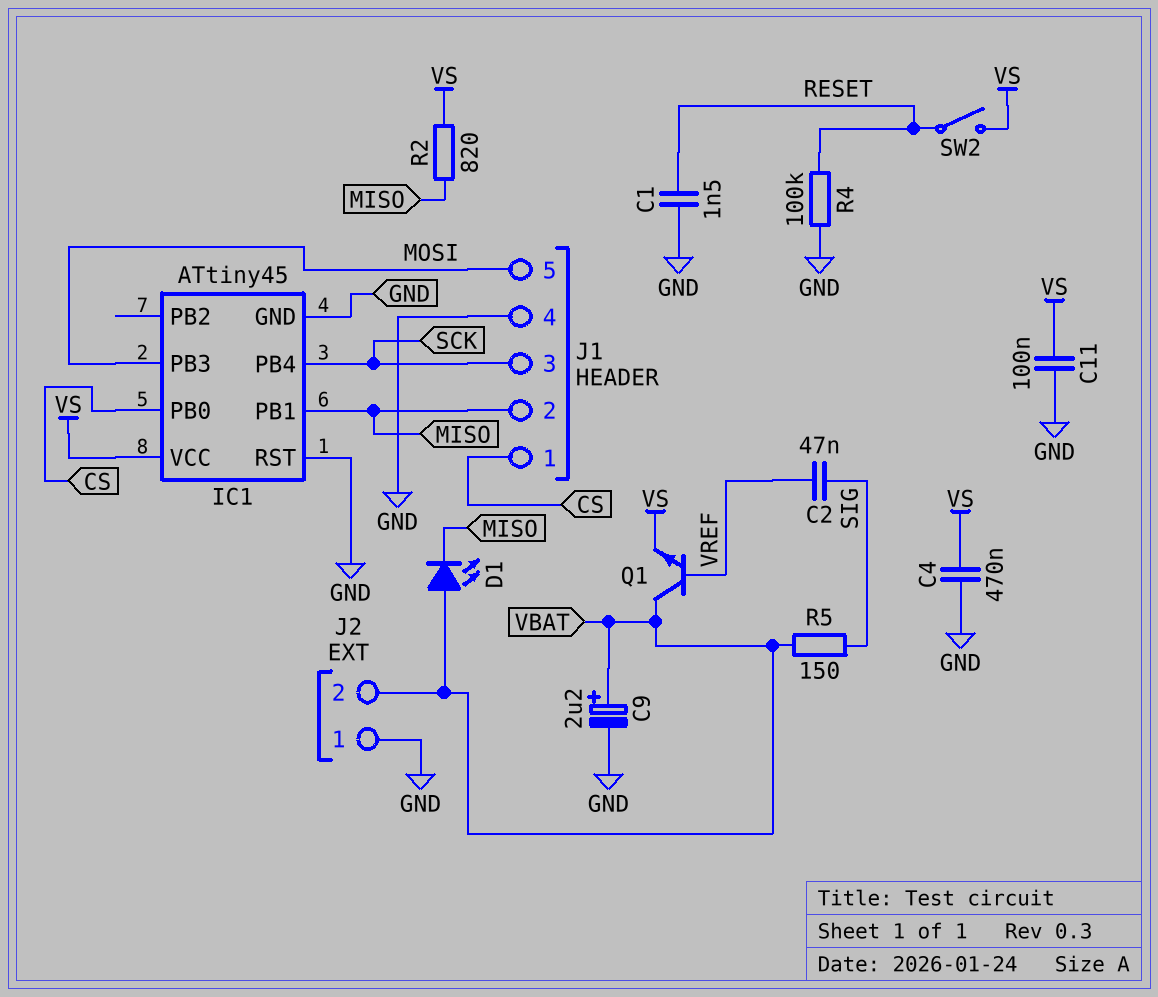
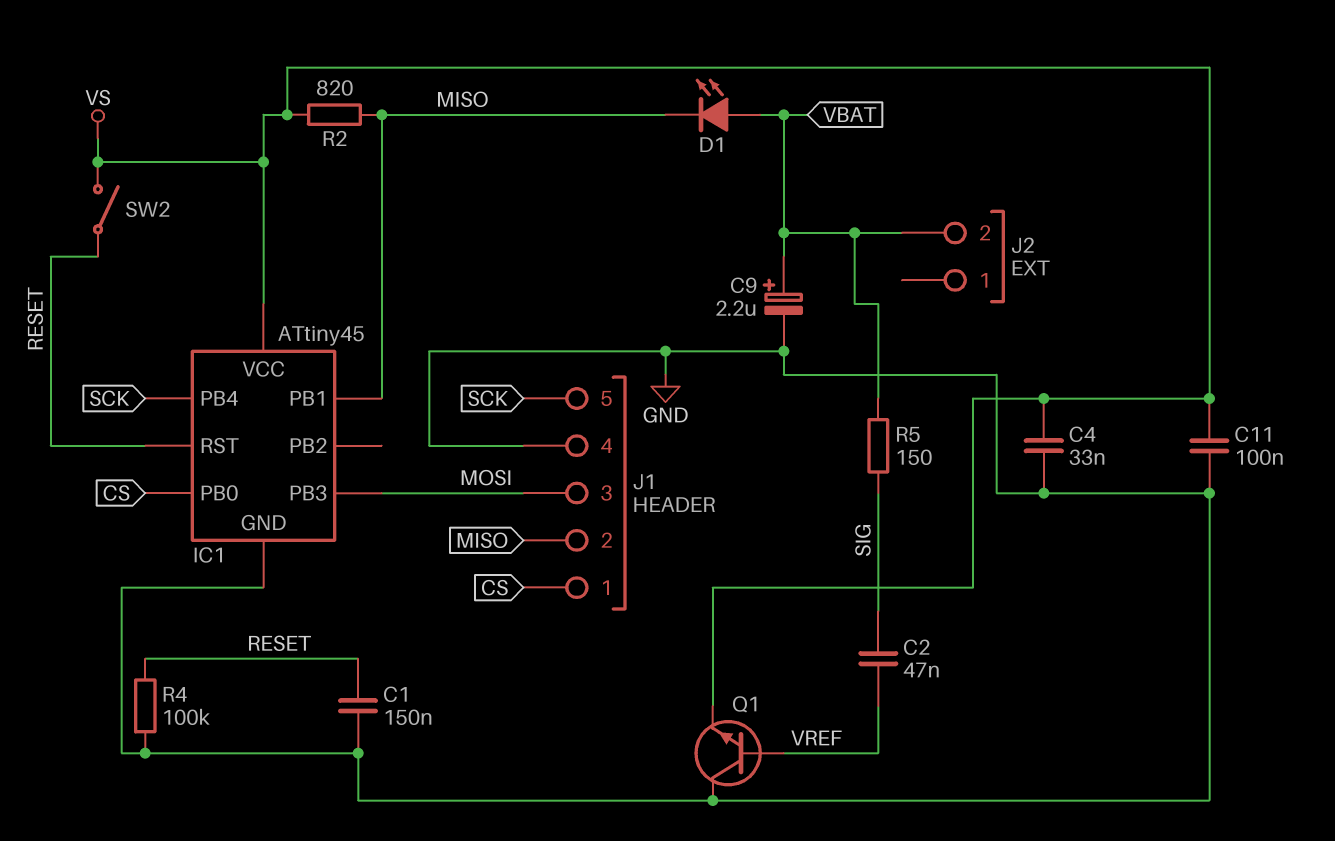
C1: 1.5nF (GND, RESET) -> 150nF (GND, RESET)
C4: 470nF (GND, VS) -> 33nF (GND, VS)
IC1 pin RST: GND -> RESET
J1 pin 3: SCK -> MOSI
J1 pin 5: MOSI -> SCK
J2 pin 1: GND -> none
Q1: NPN (B VREF, C VBAT, E VS) -> NPN (B VREF, C GND, E VS)

